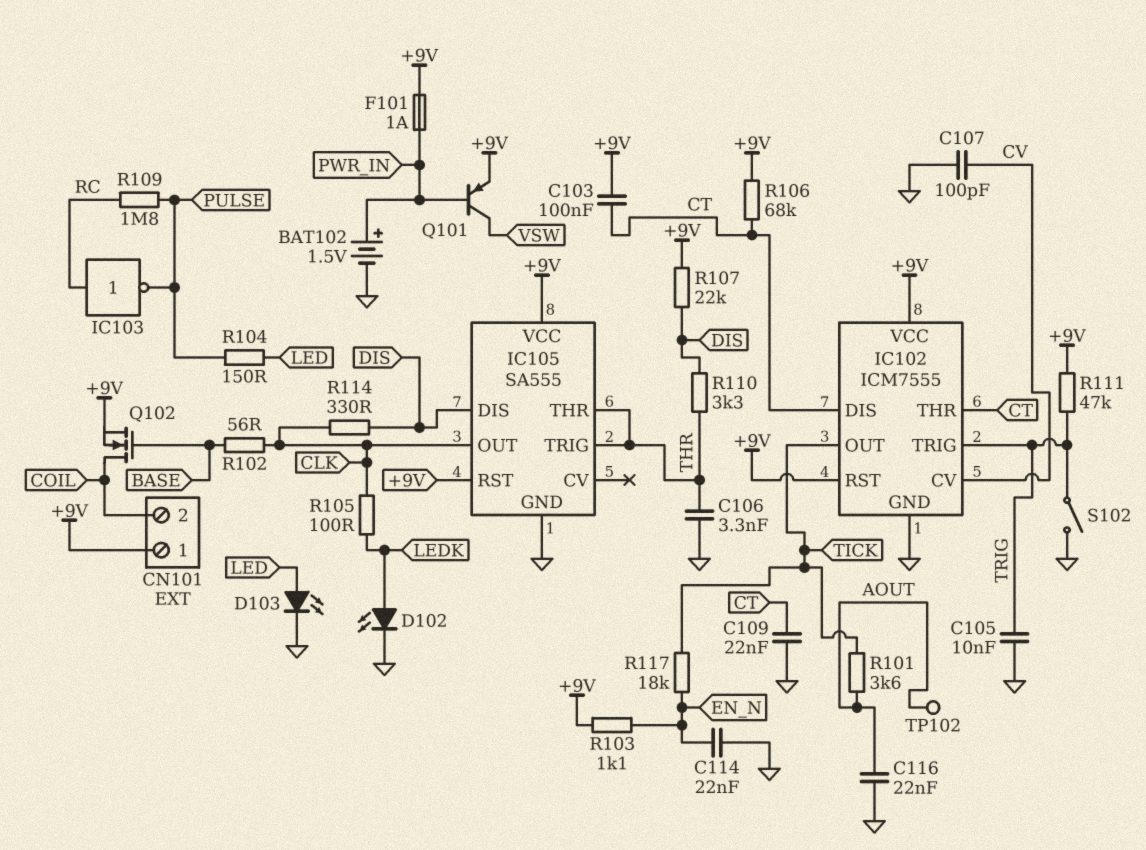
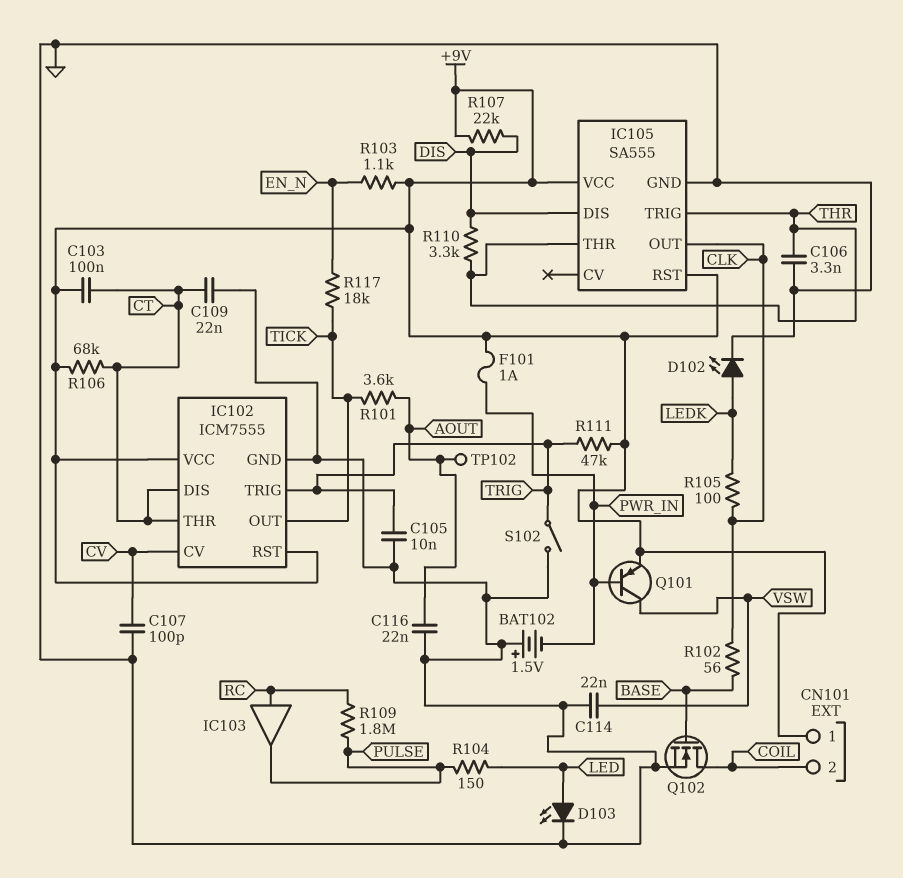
BAT102: 1.5V (plus PWR_IN, minus GND) -> 1.5V (plus GND, minus PWR_IN)
C114: 22nF (EN_N, GND) -> 22nF (GND, VSW)
IC103: NOT (in RC, out PULSE) -> buffer (in RC, out PULSE)
Q102: NMOS (G BASE, D COIL, S +9V) -> NMOS (G BASE, D COIL, S GND)
R114: 330 (CLK, DIS) -> none

